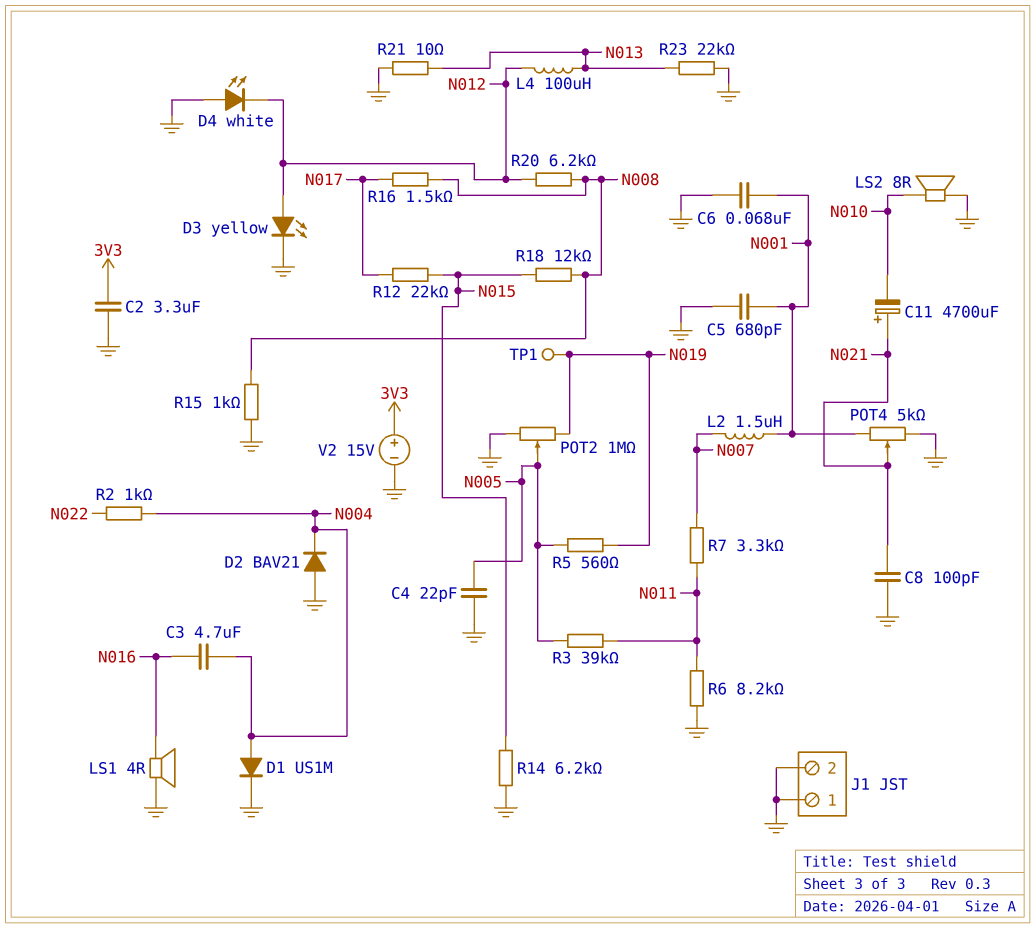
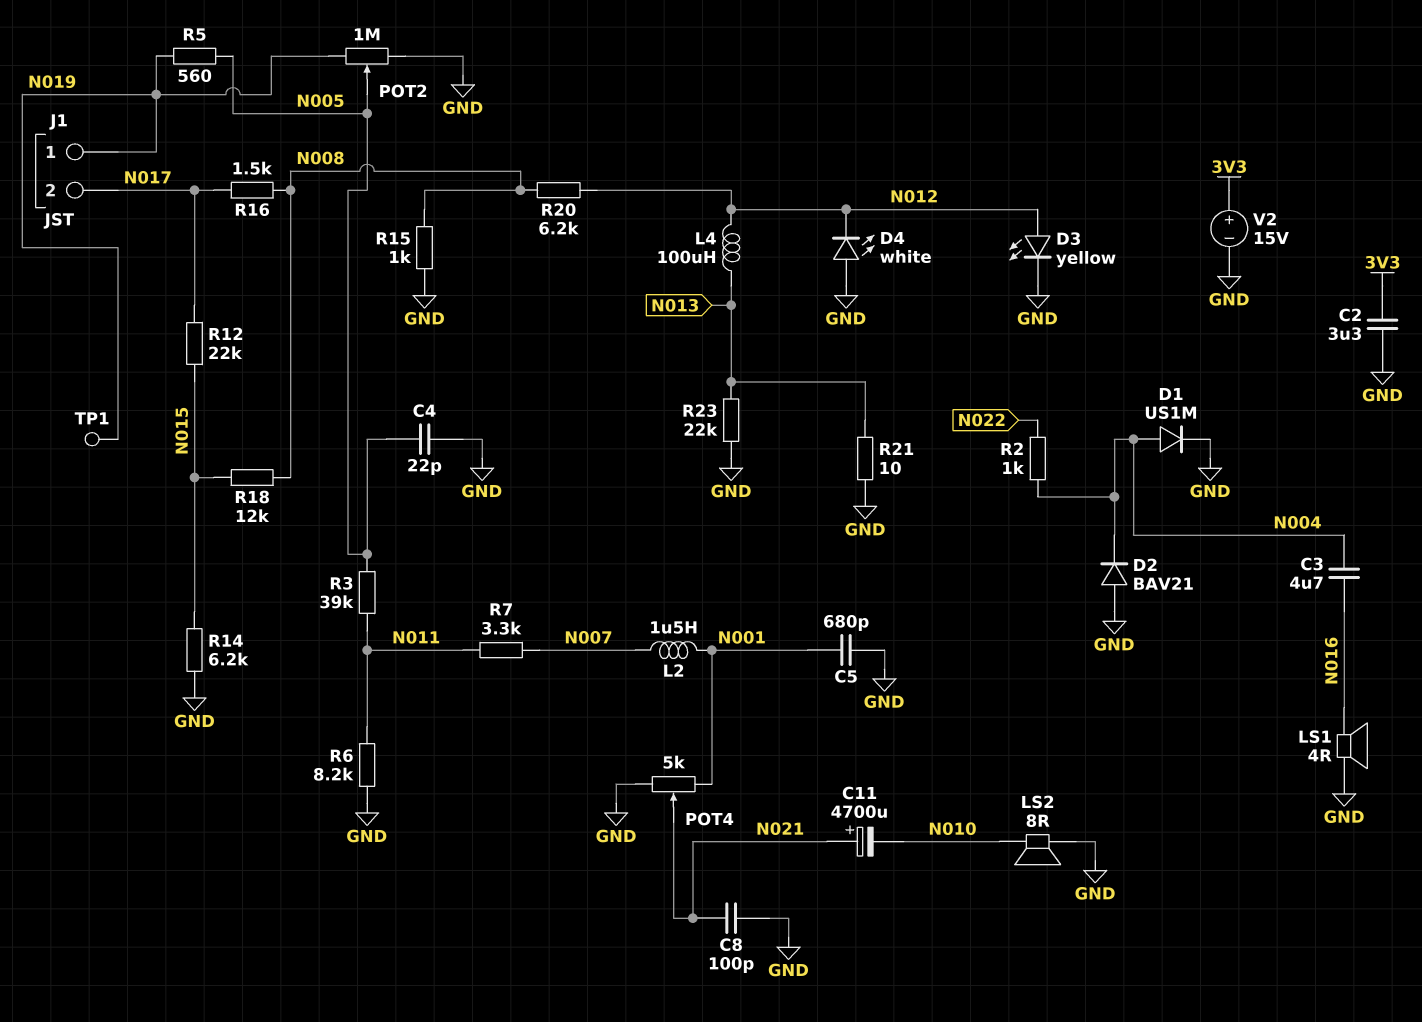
C6: 68nF (GND, N001) -> none
J1 pin 1: GND -> N019
J1 pin 2: GND -> N017

